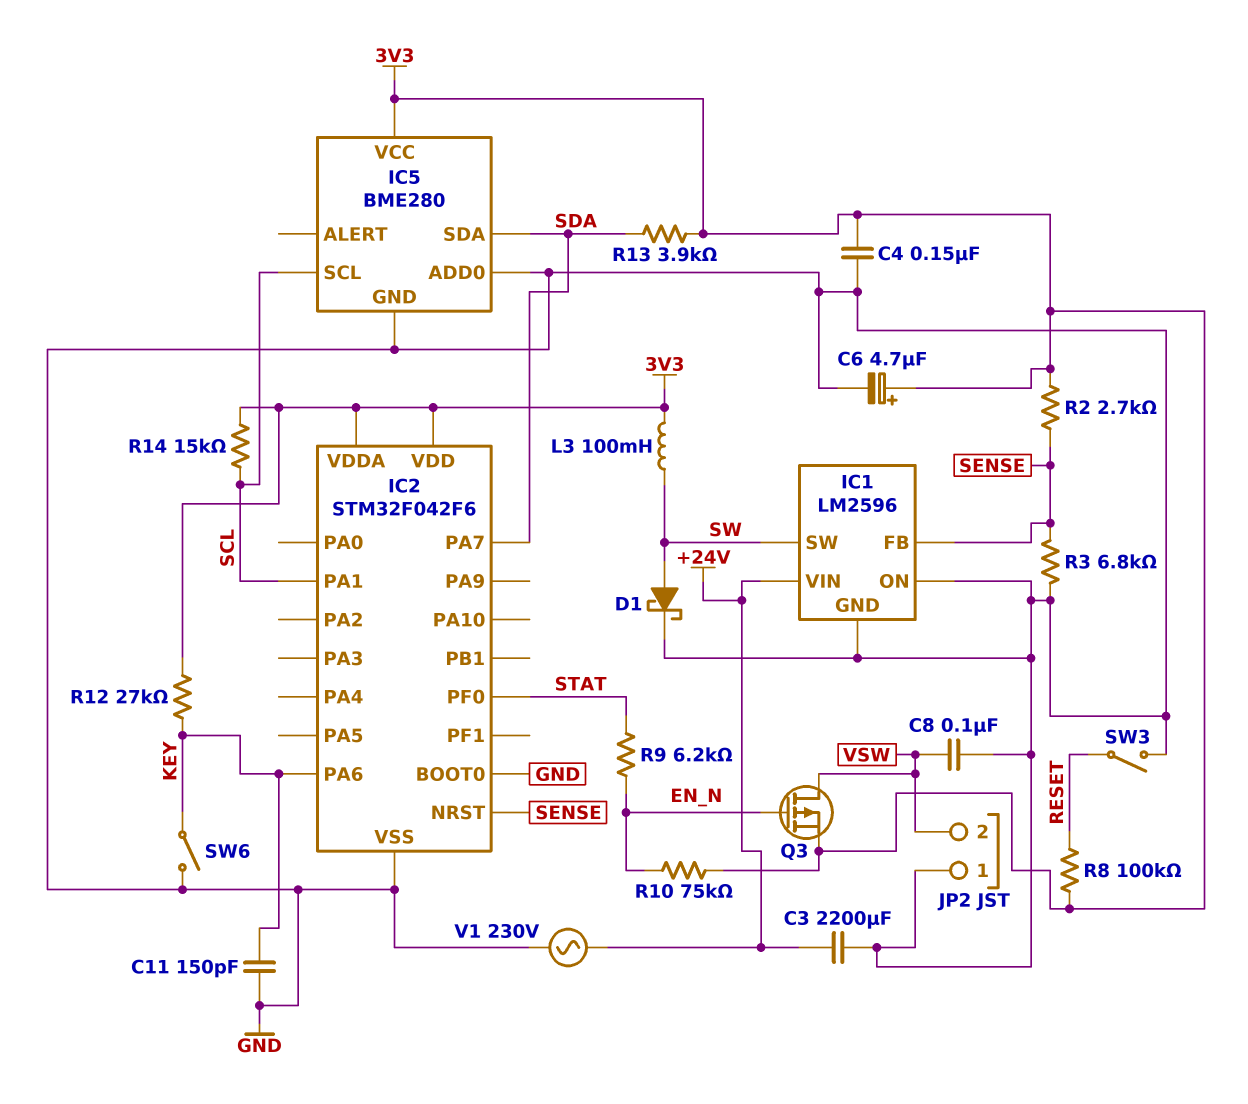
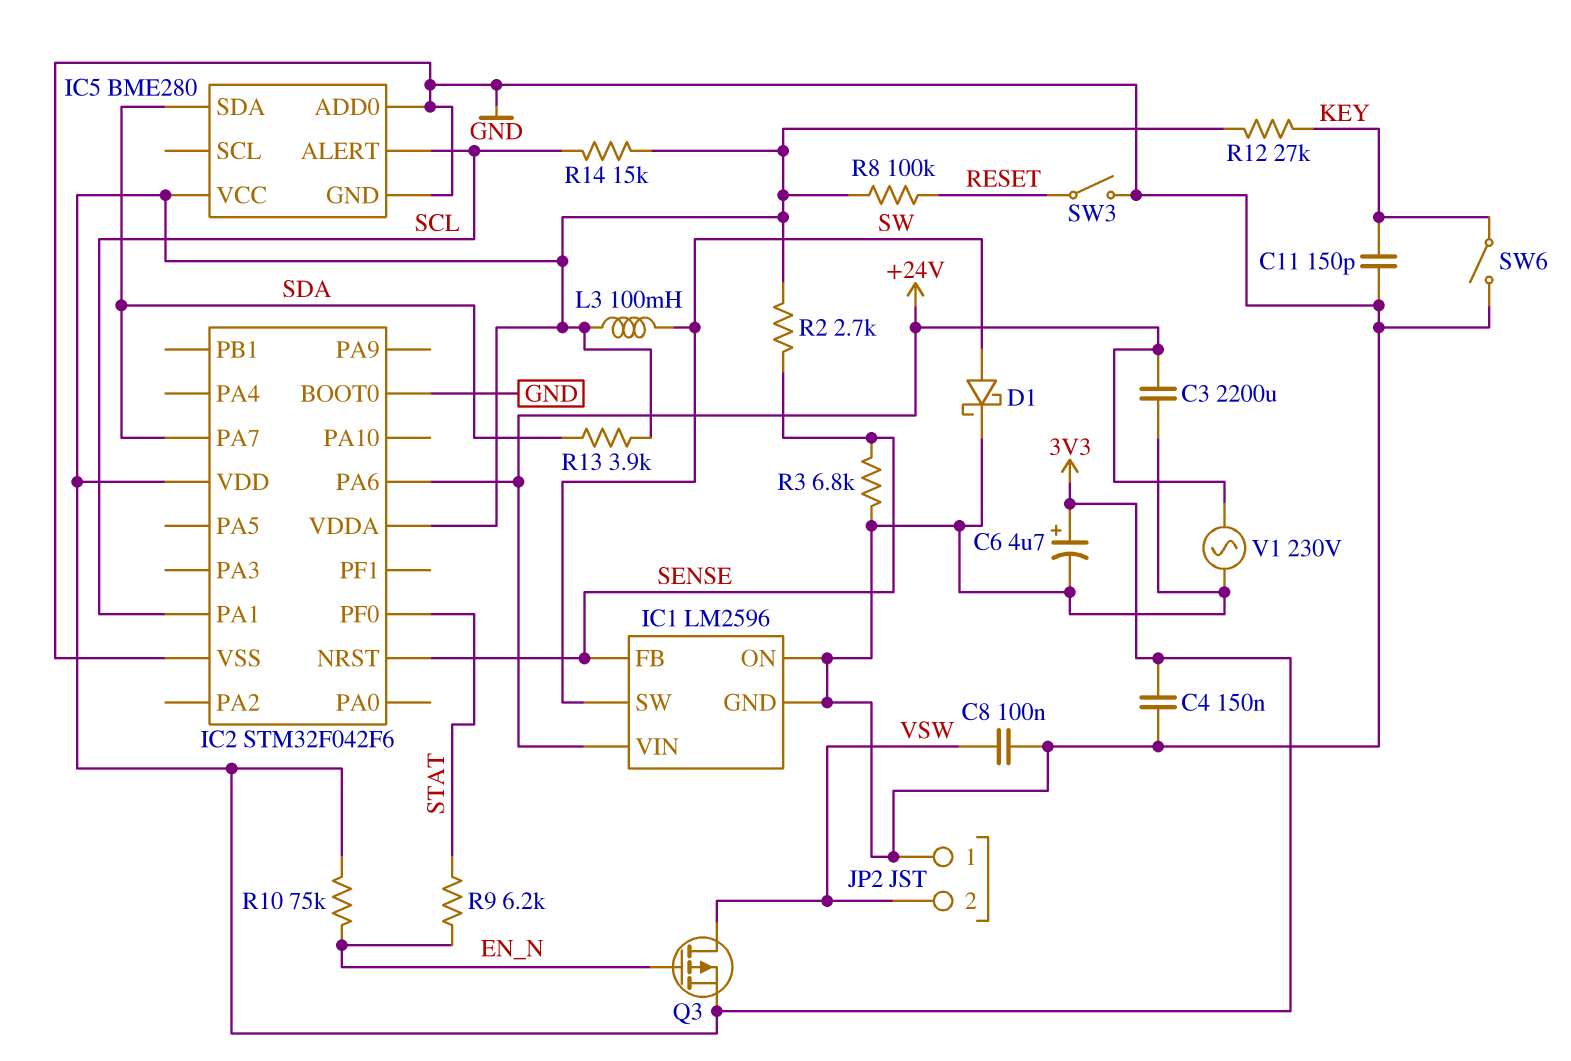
IC2 pin PA6: KEY -> +24V
IC5 pin ALERT: none -> SCL
IC5 pin SCL: SCL -> none

